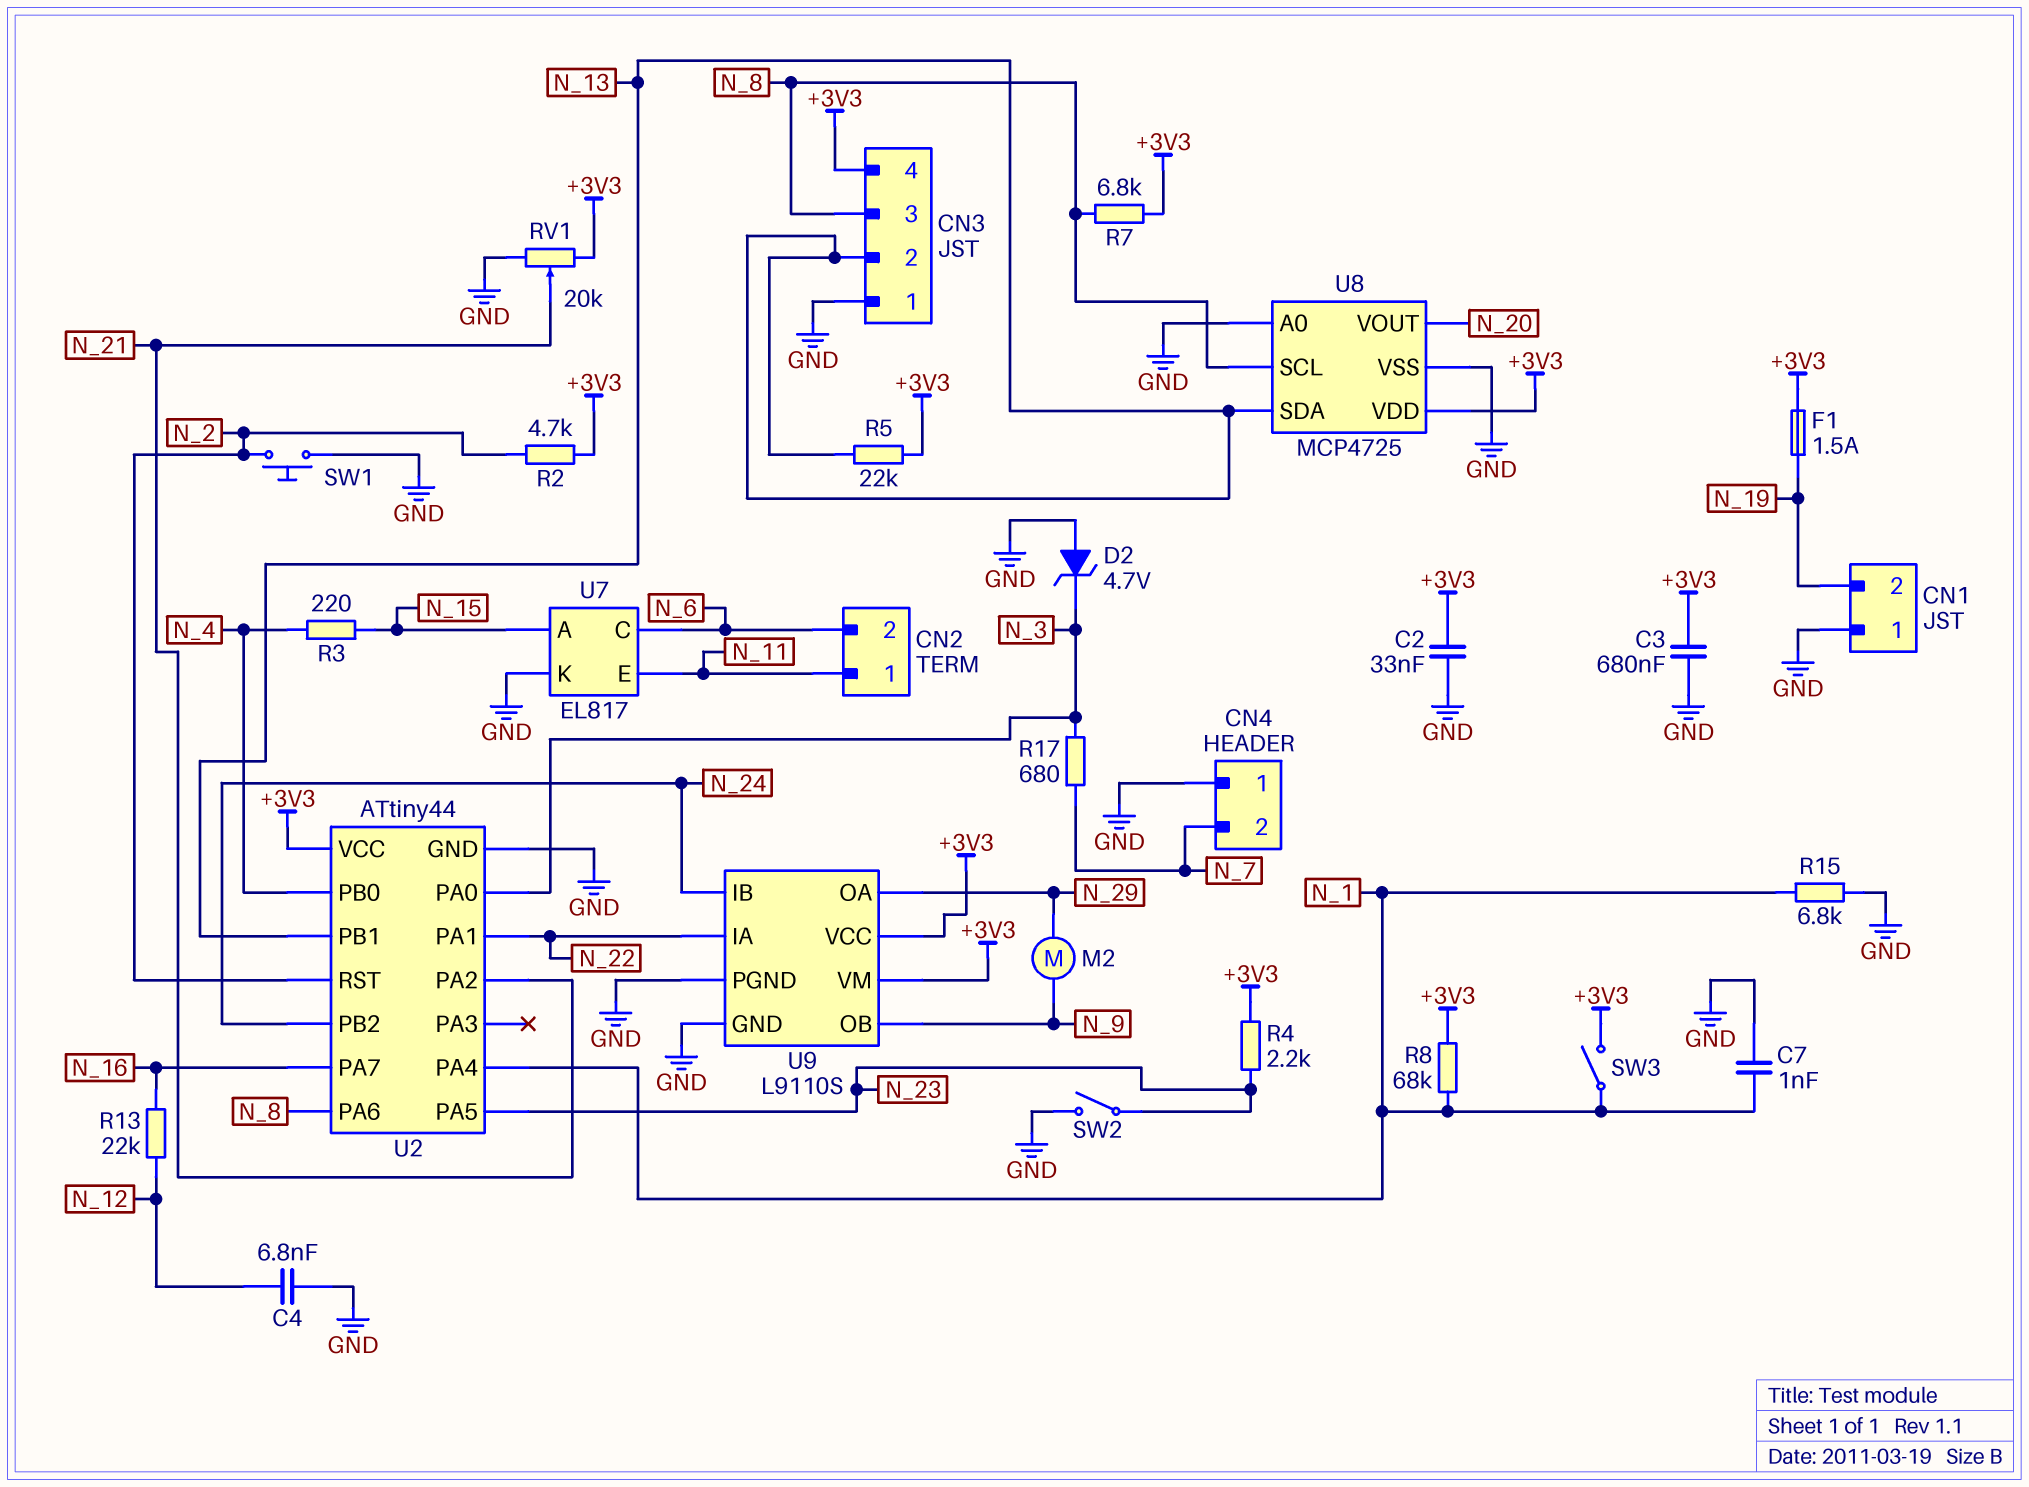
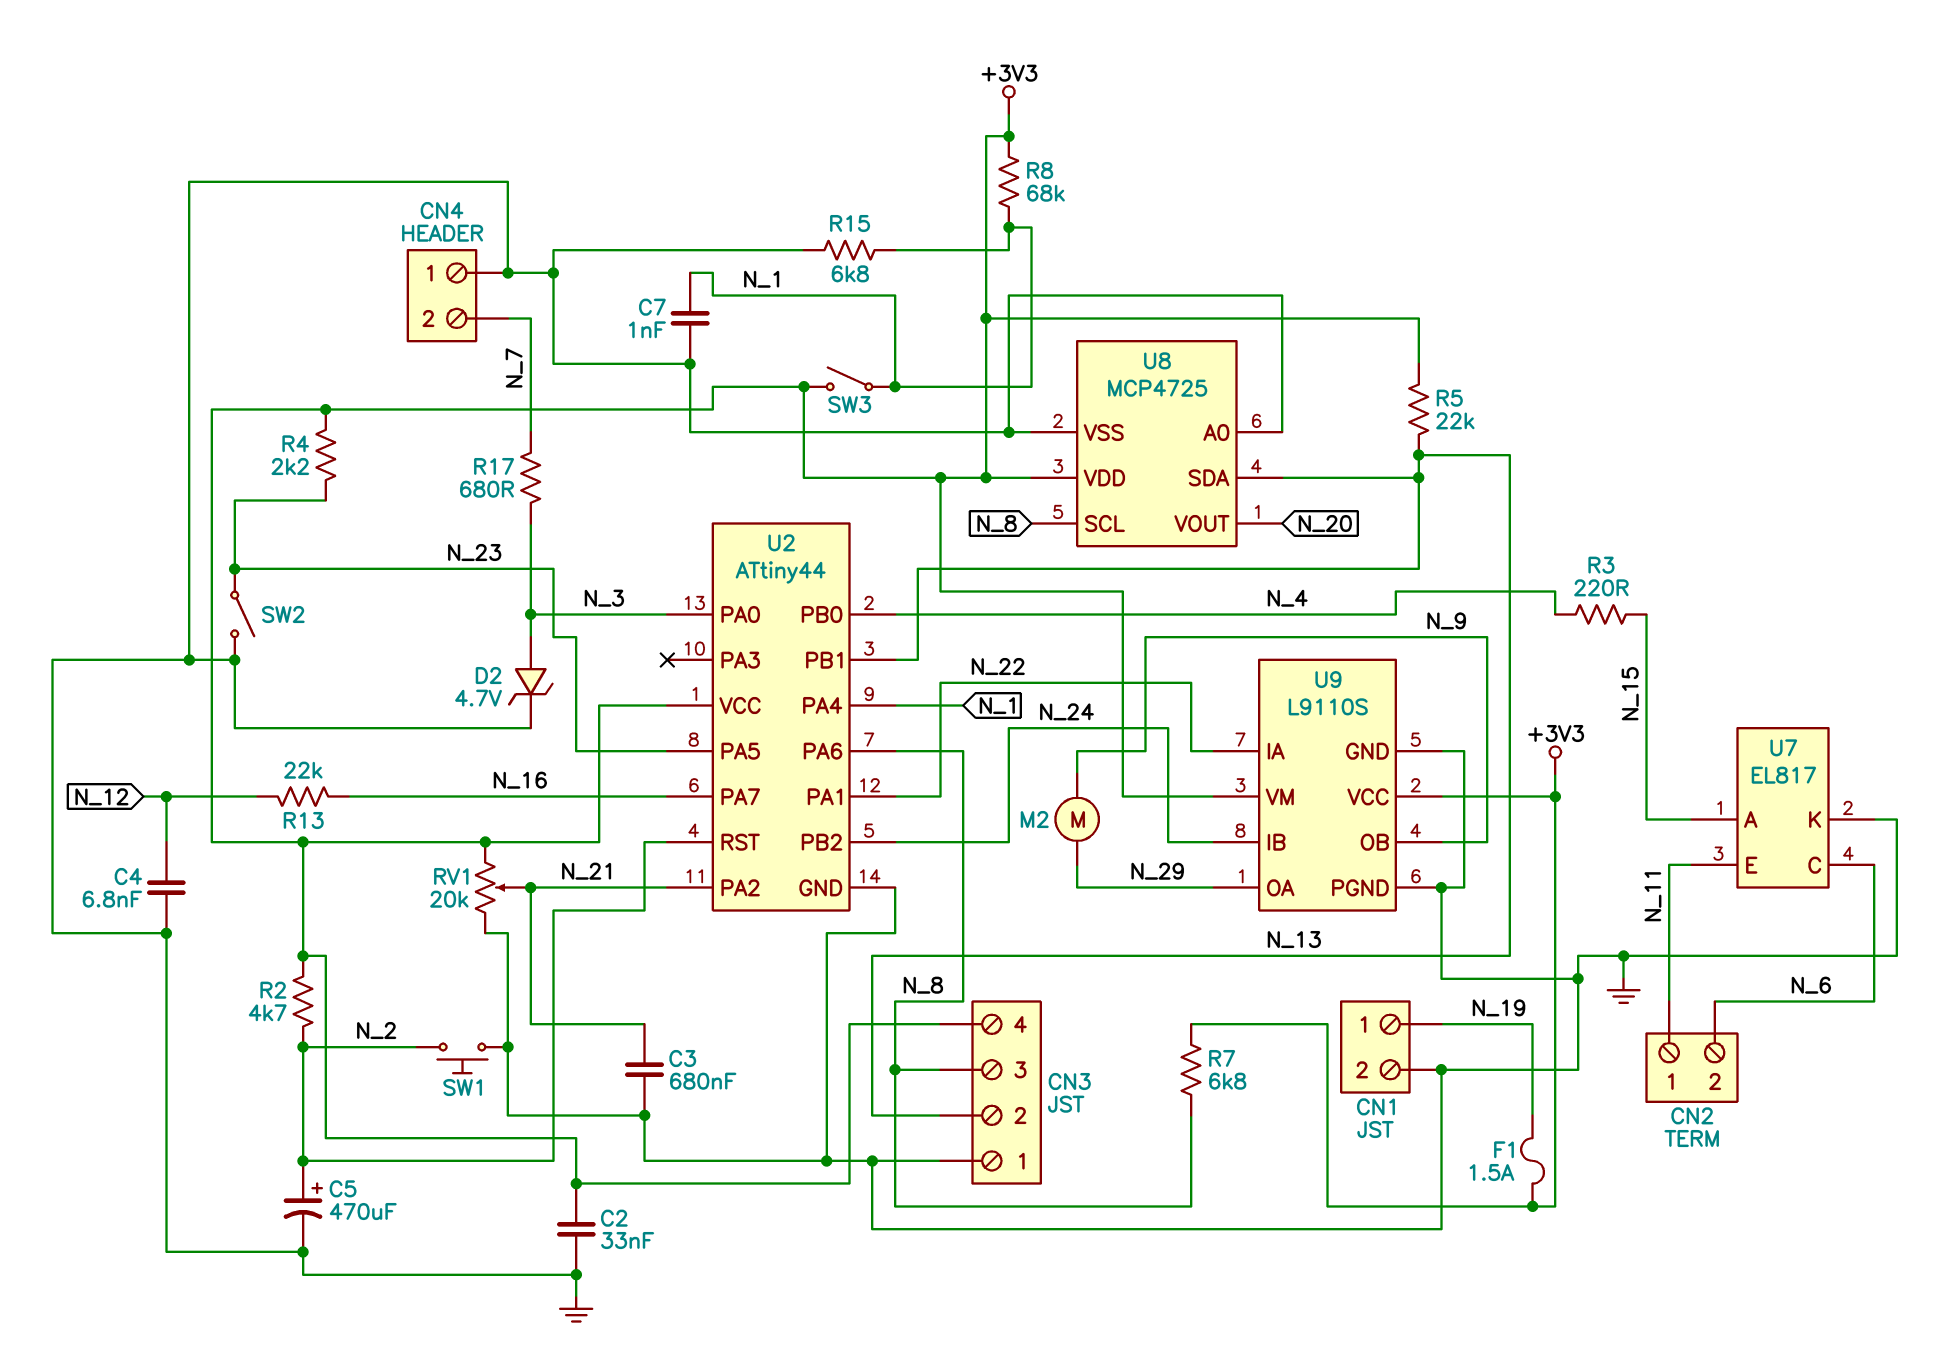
C3: 680nF (+3V3, GND) -> 680nF (GND, N_21)
C5: none -> 470uF (plus N_2, minus GND)
CN1 pin 1: GND -> N_19
CN1 pin 2: N_19 -> GND
D2: zener 4.7V (A GND, K N_3) -> zener 4.7V (A N_3, K GND)

